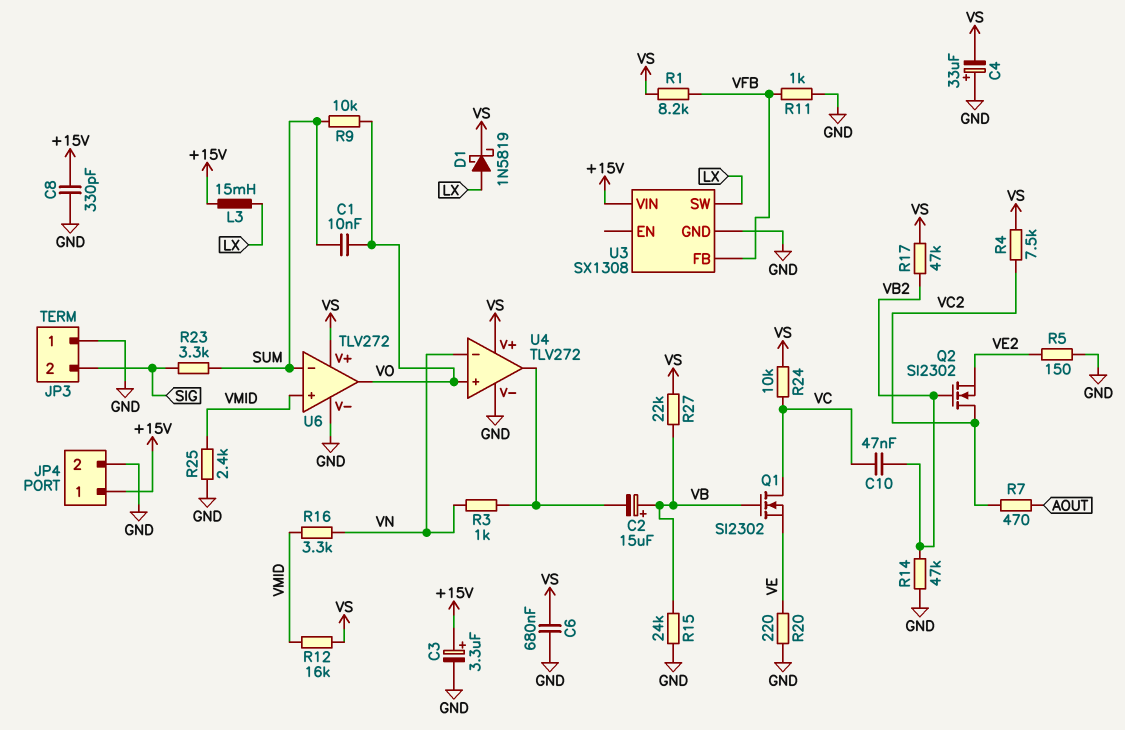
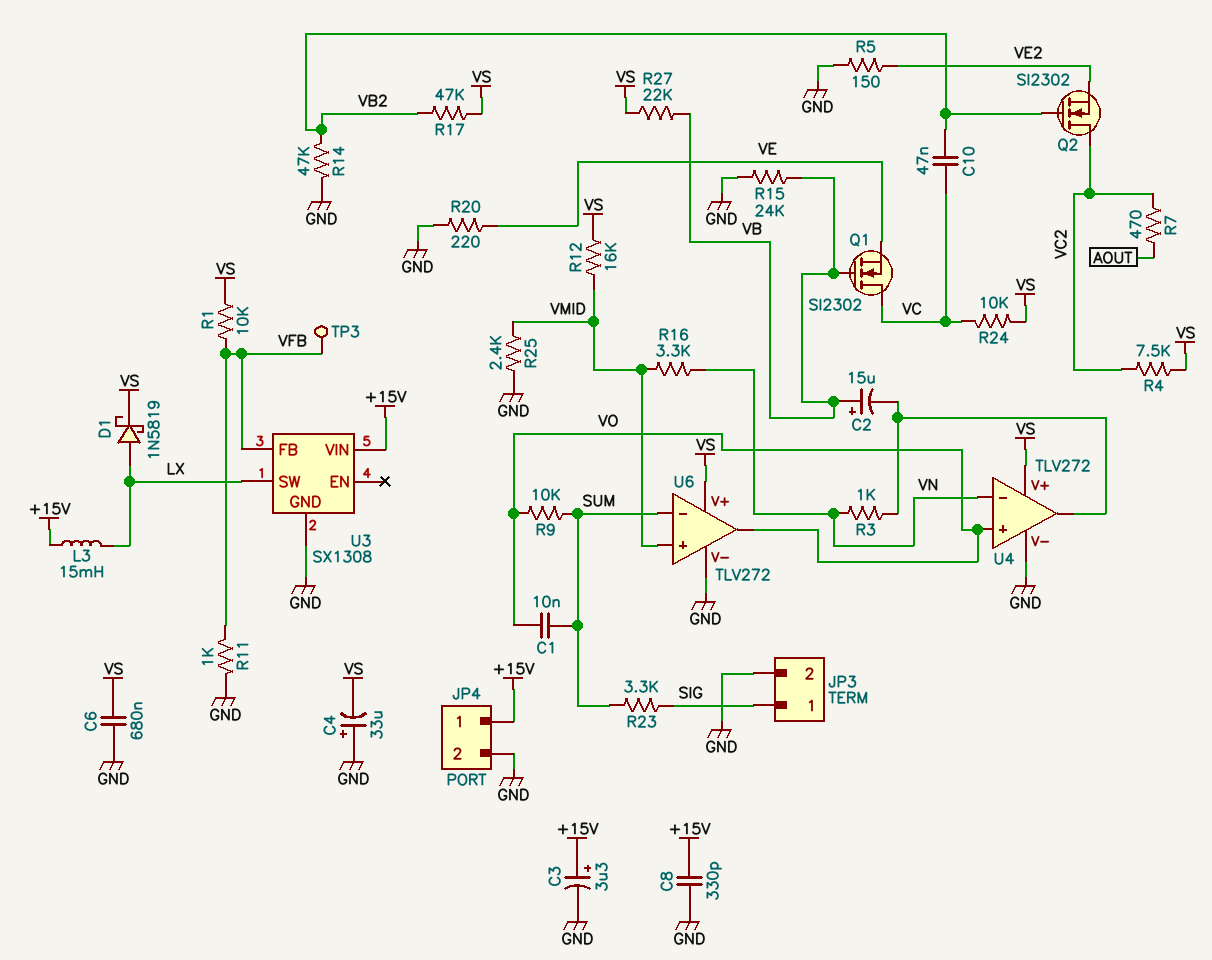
JP3 pin 1: GND -> SIG
JP3 pin 2: SIG -> GND
R1: 8.2k (VFB, VS) -> 10k (VFB, VS)
TP3: none -> test point (VFB)

